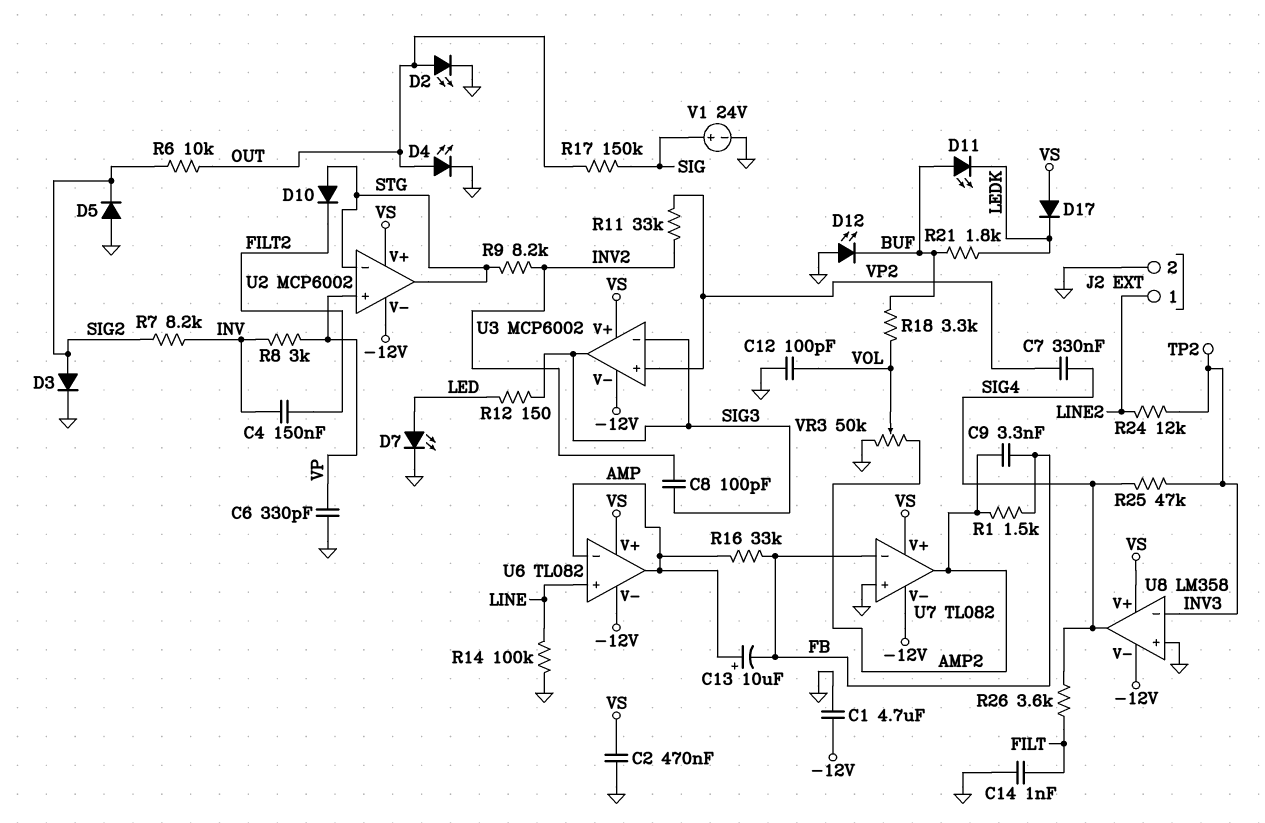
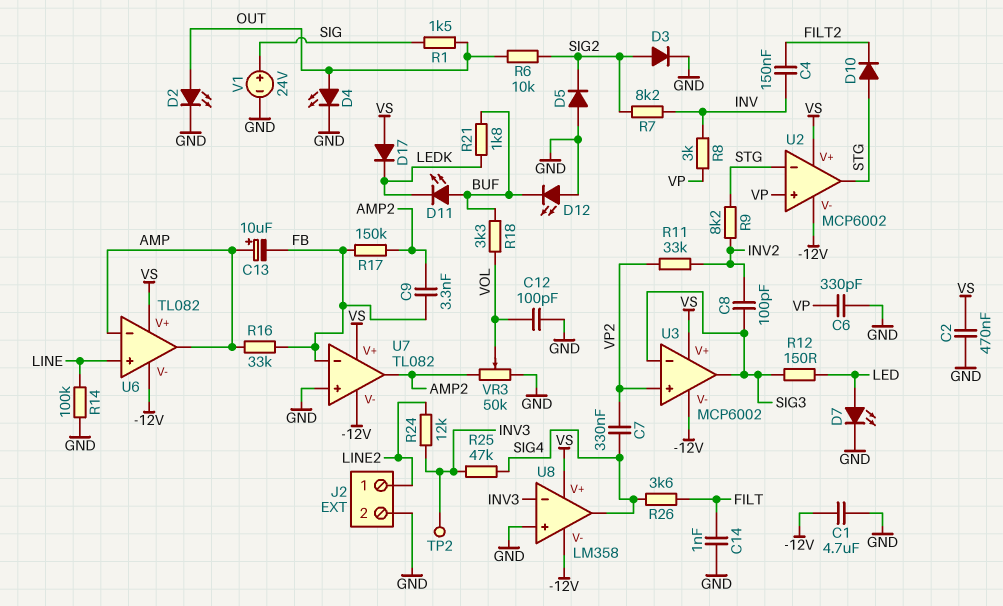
R1: 1.5k (AMP2, FB) -> 1.5k (OUT, SIG)
R17: 150k (OUT, SIG) -> 150k (AMP2, FB)

